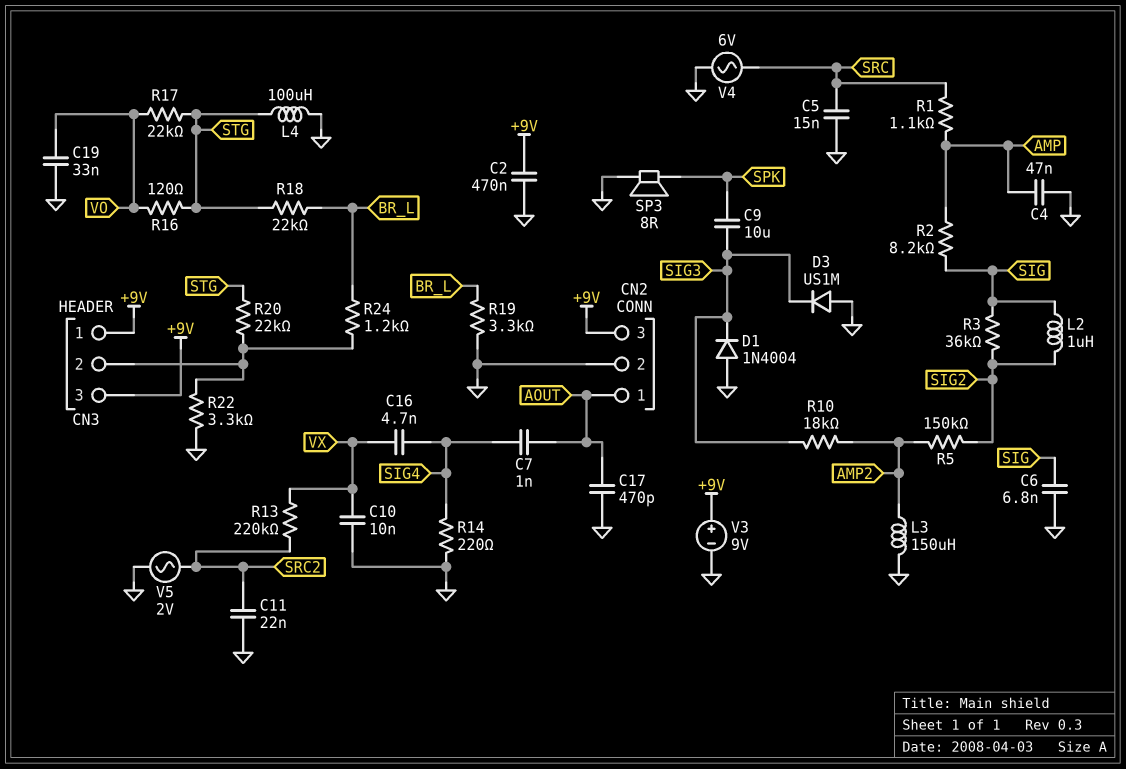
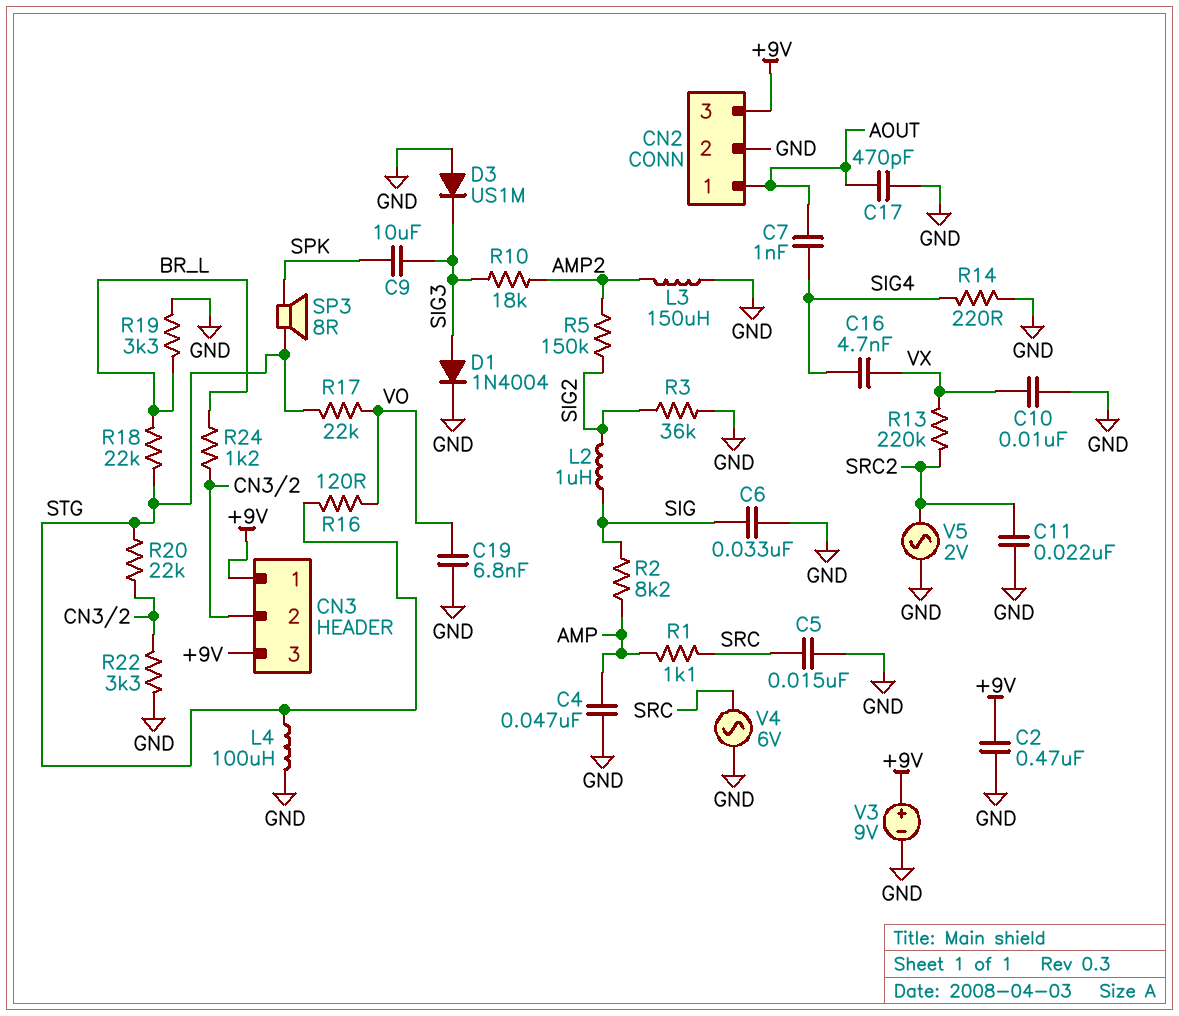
C6: 6.8nF (GND, SIG) -> 33nF (GND, SIG)
C19: 33nF (GND, VO) -> 6.8nF (GND, VO)
D1: diode 1N4004 (A GND, K SIG3) -> diode 1N4004 (A SIG3, K GND)
R3: 36k (SIG, SIG2) -> 36k (GND, SIG2)
SP3: speaker 8R (GND, SPK) -> speaker 8R (SPK, STG)

